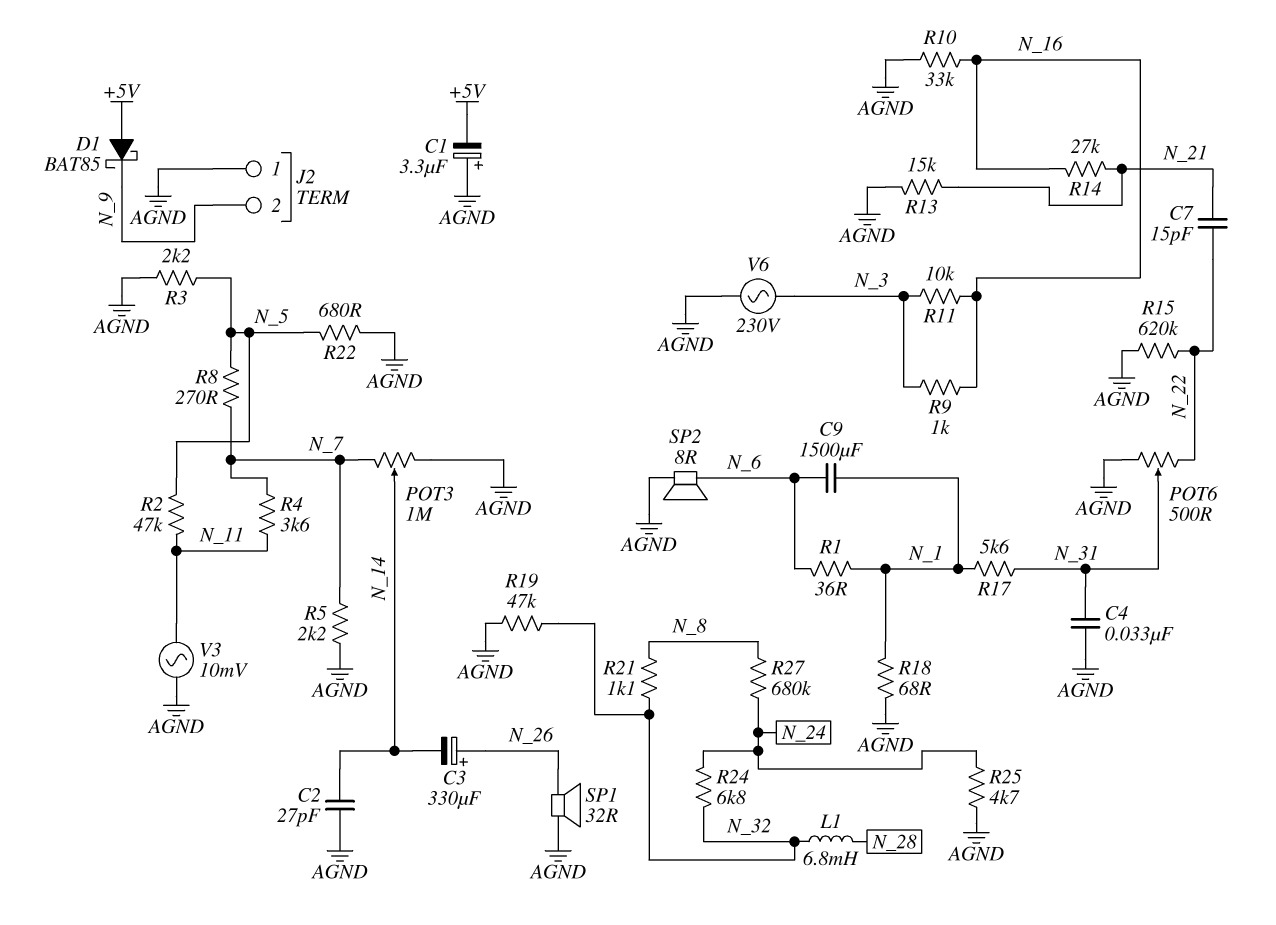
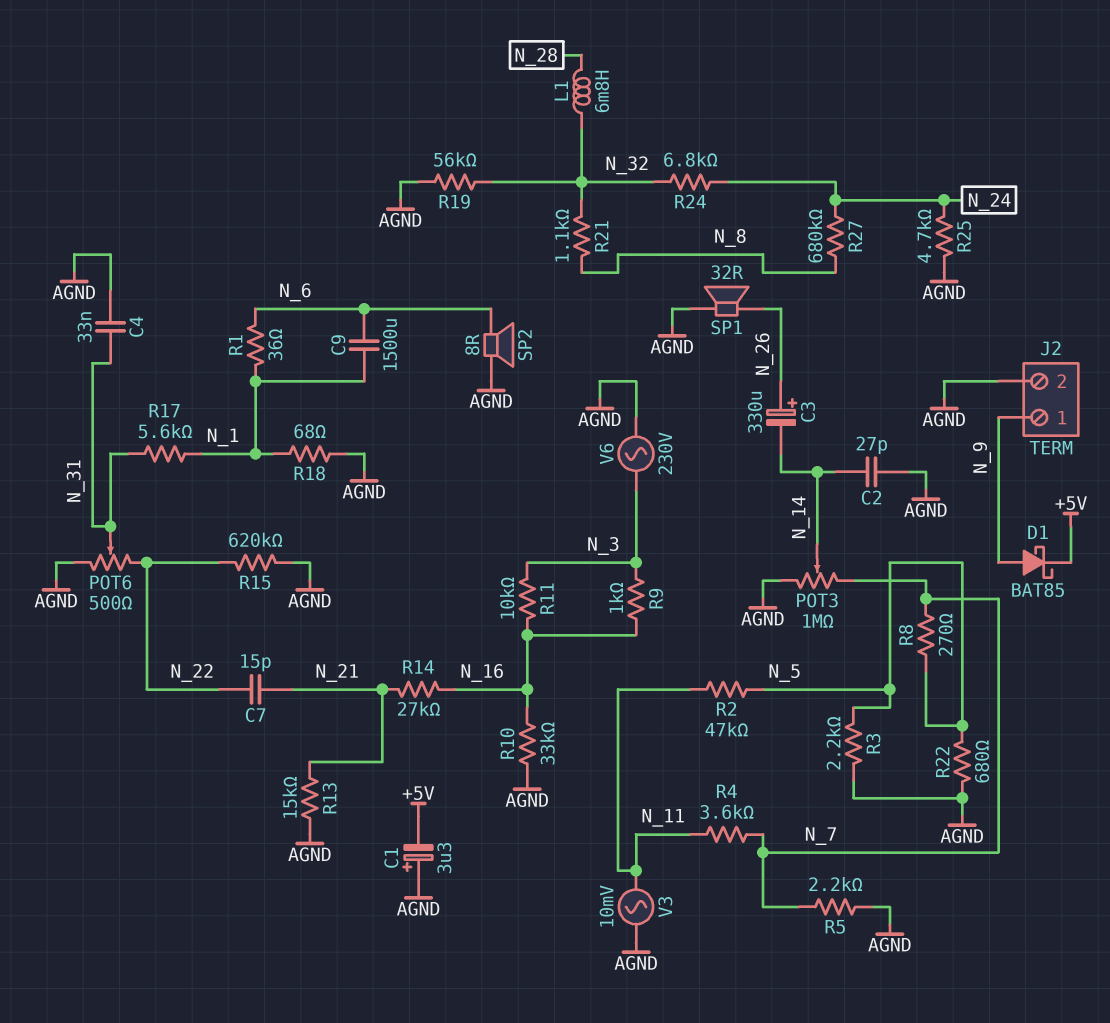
D1: schottky BAT85 (A +5V, K N_9) -> schottky BAT85 (A N_9, K +5V)
J2 pin 1: AGND -> N_9
J2 pin 2: N_9 -> AGND
R19: 47k (AGND, N_32) -> 56k (AGND, N_32)

